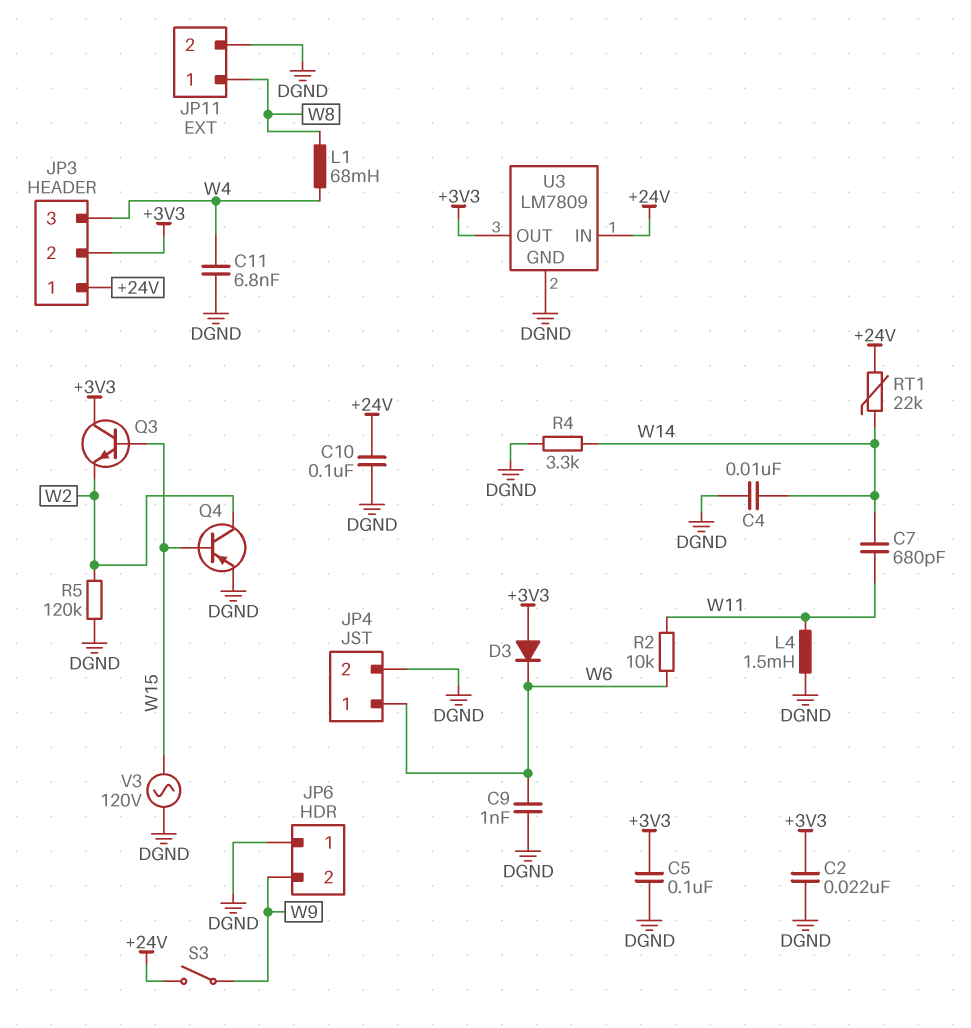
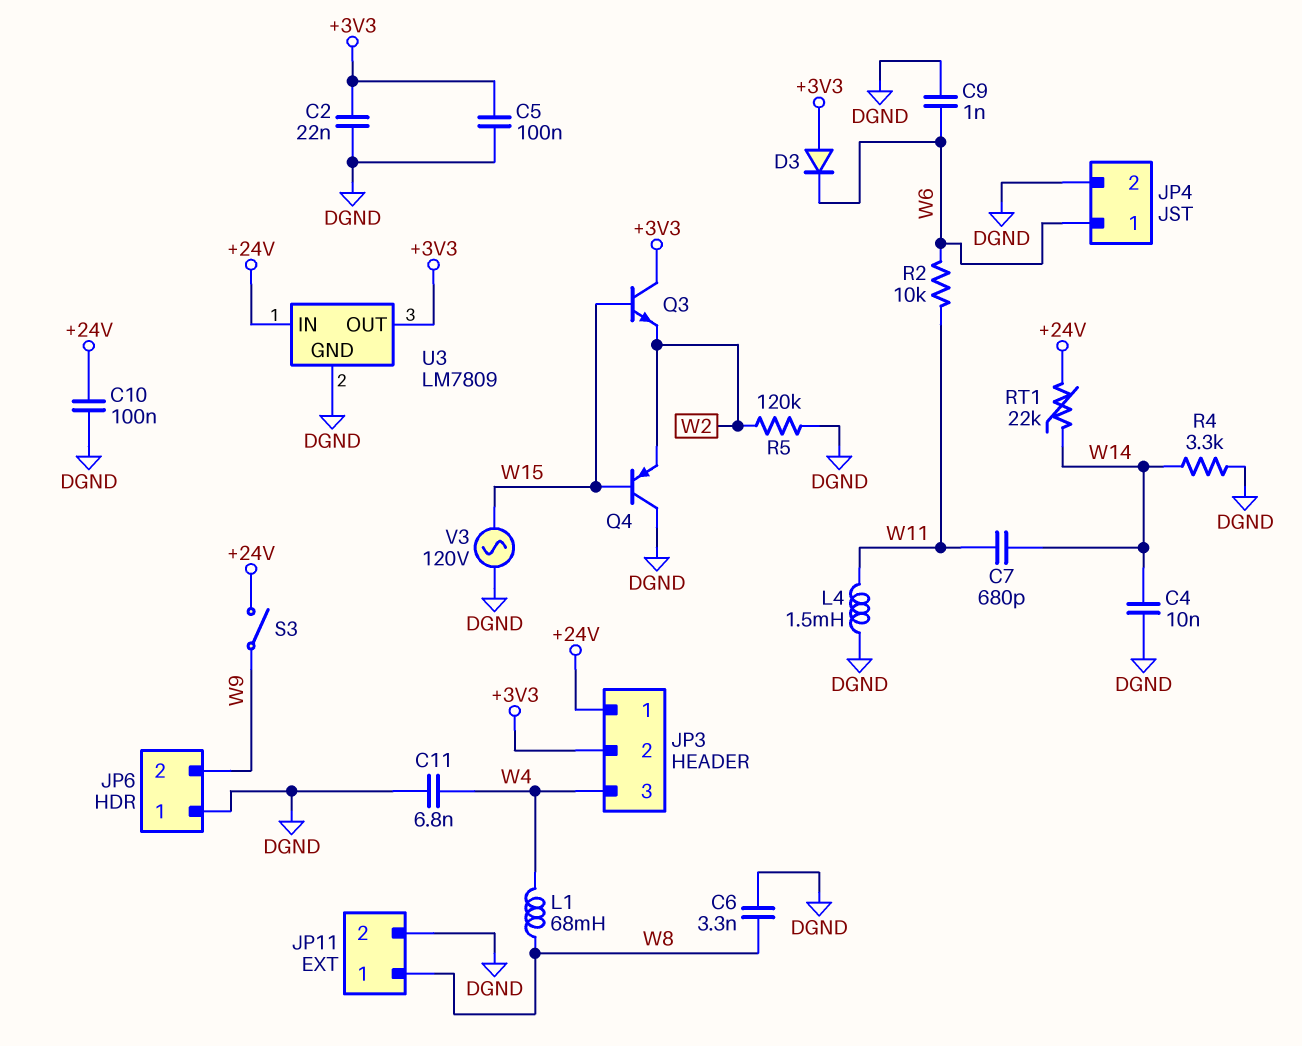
C6: none -> 3.3nF (DGND, W8)
Q4: PNP (B W15, C W2, E DGND) -> PNP (B W15, C DGND, E W2)

